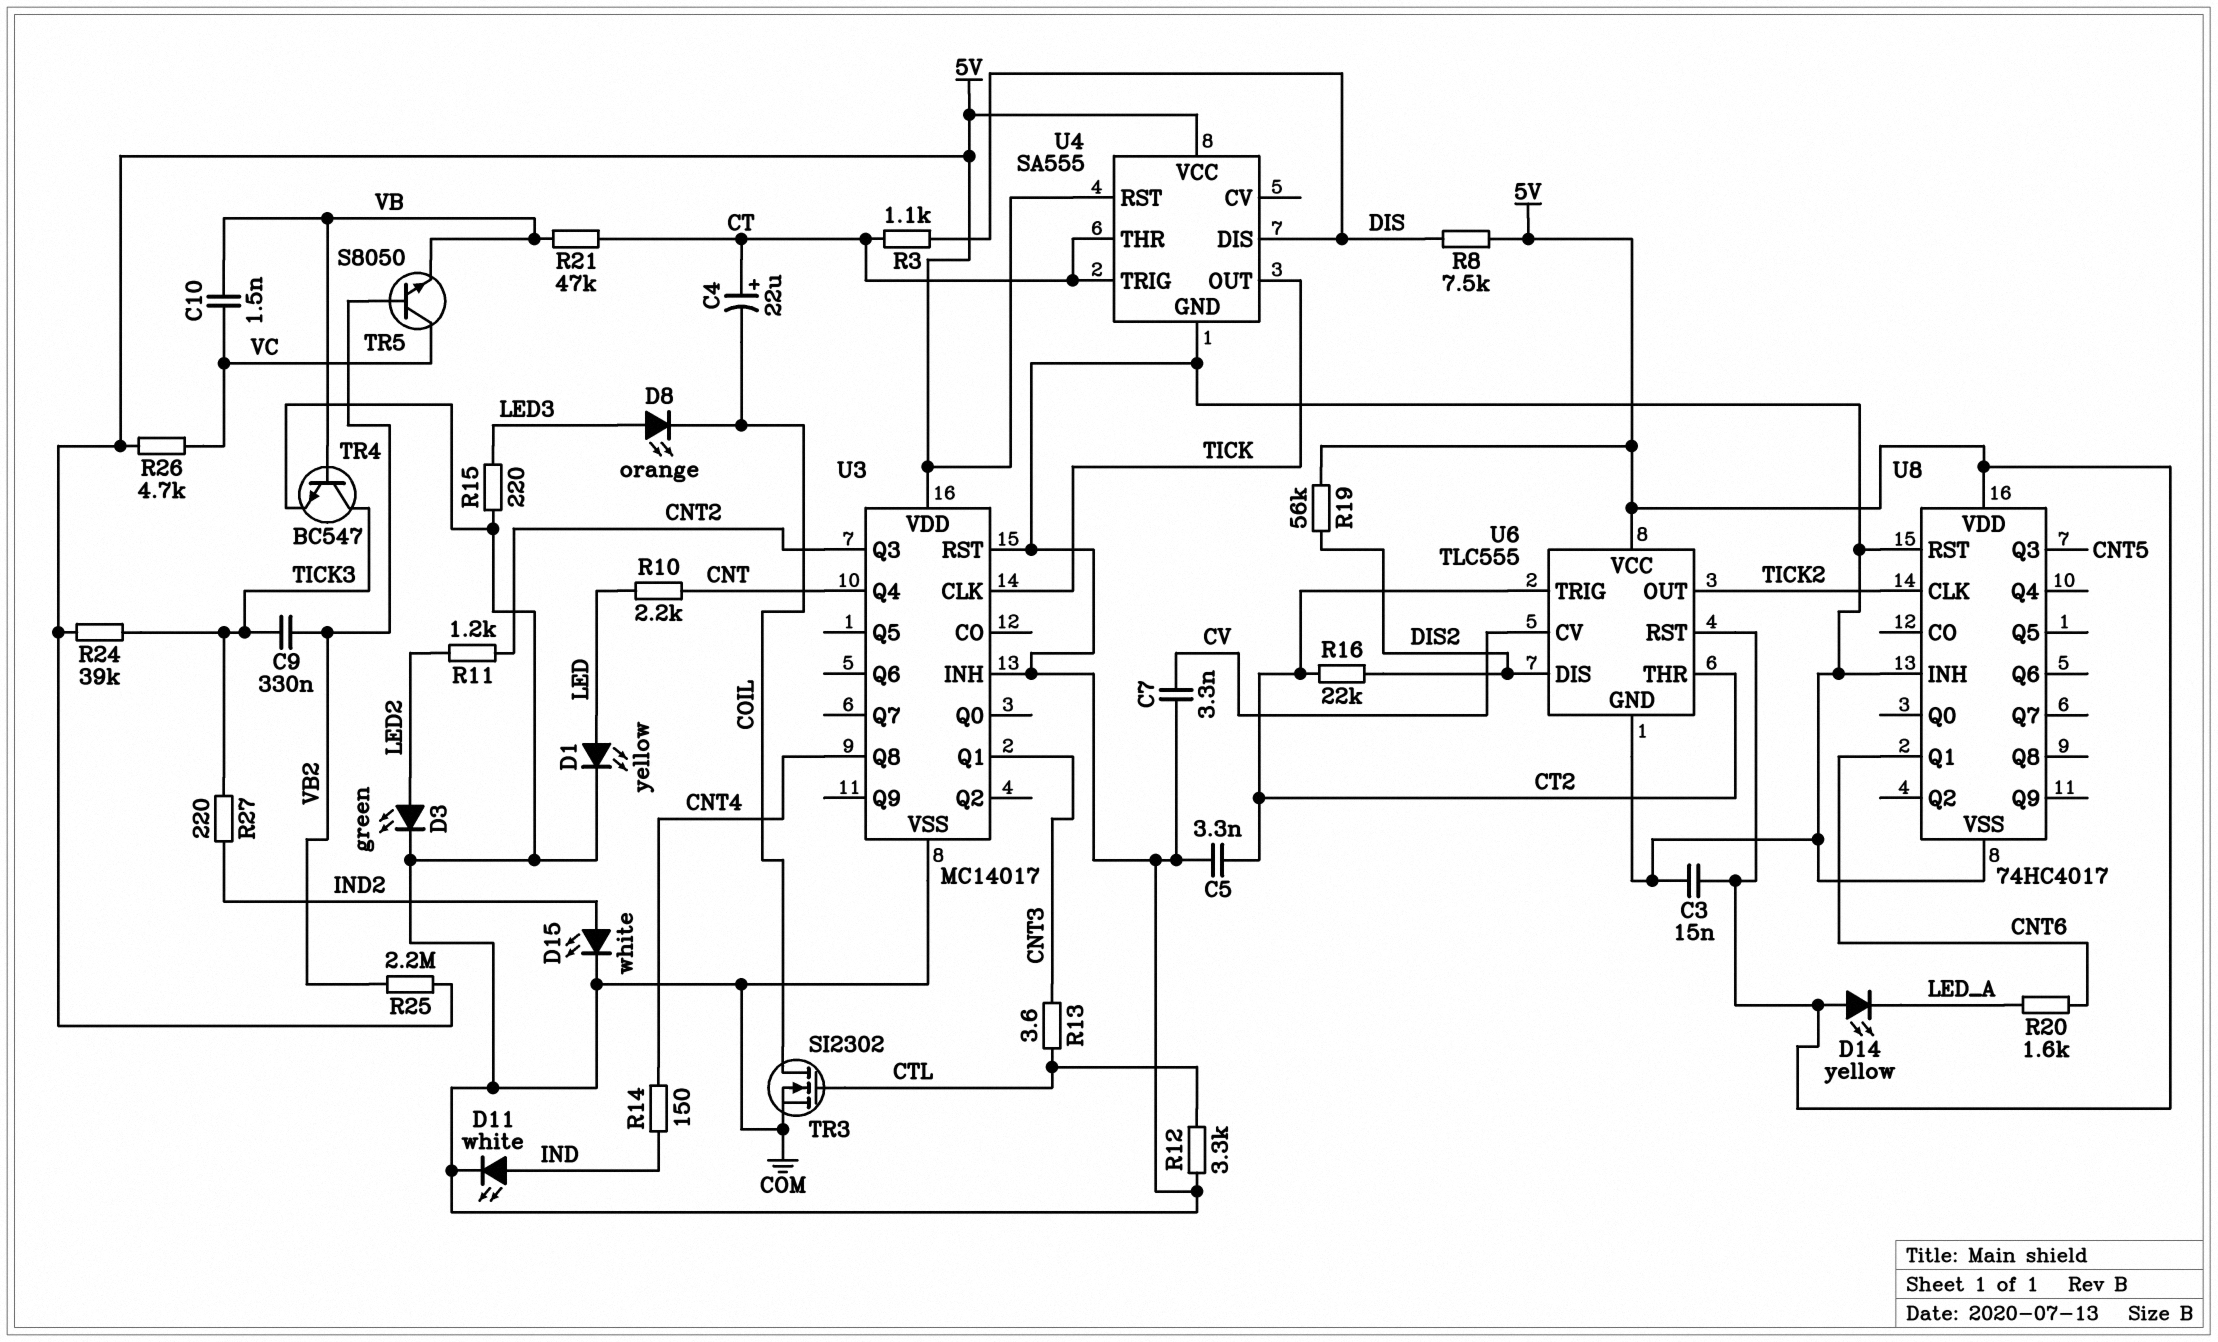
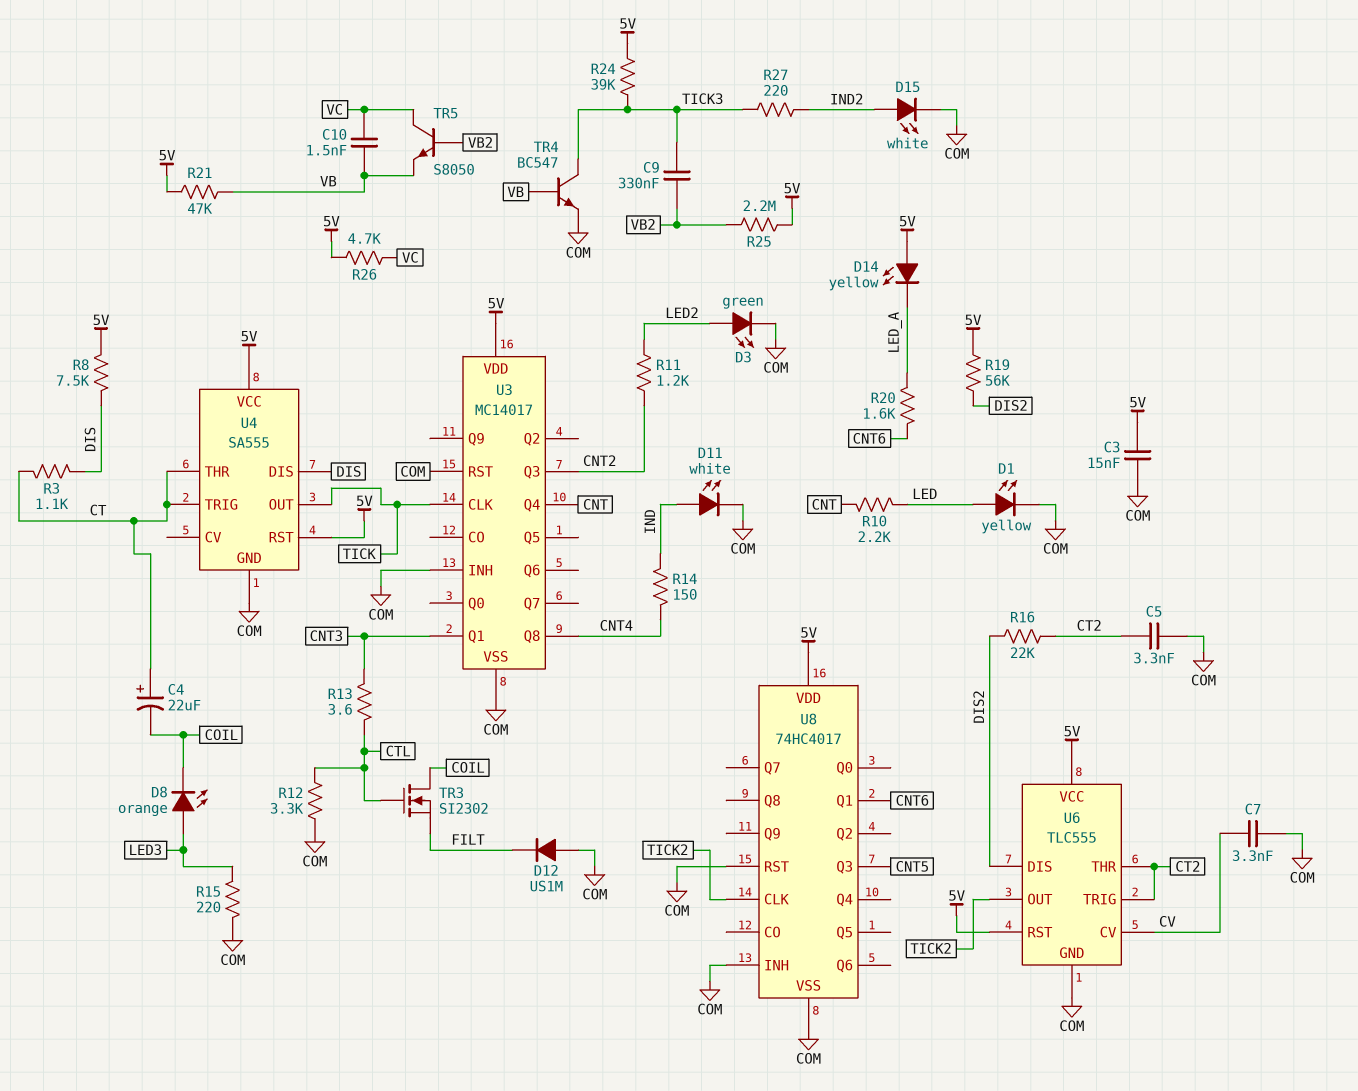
D12: none -> diode US1M (A COM, K FILT)
R21: 47k (CT, VB) -> 47k (5V, VB)
TR3: NMOS SI2302 (G CTL, D COIL, S COM) -> NMOS SI2302 (G CTL, D COIL, S FILT)

